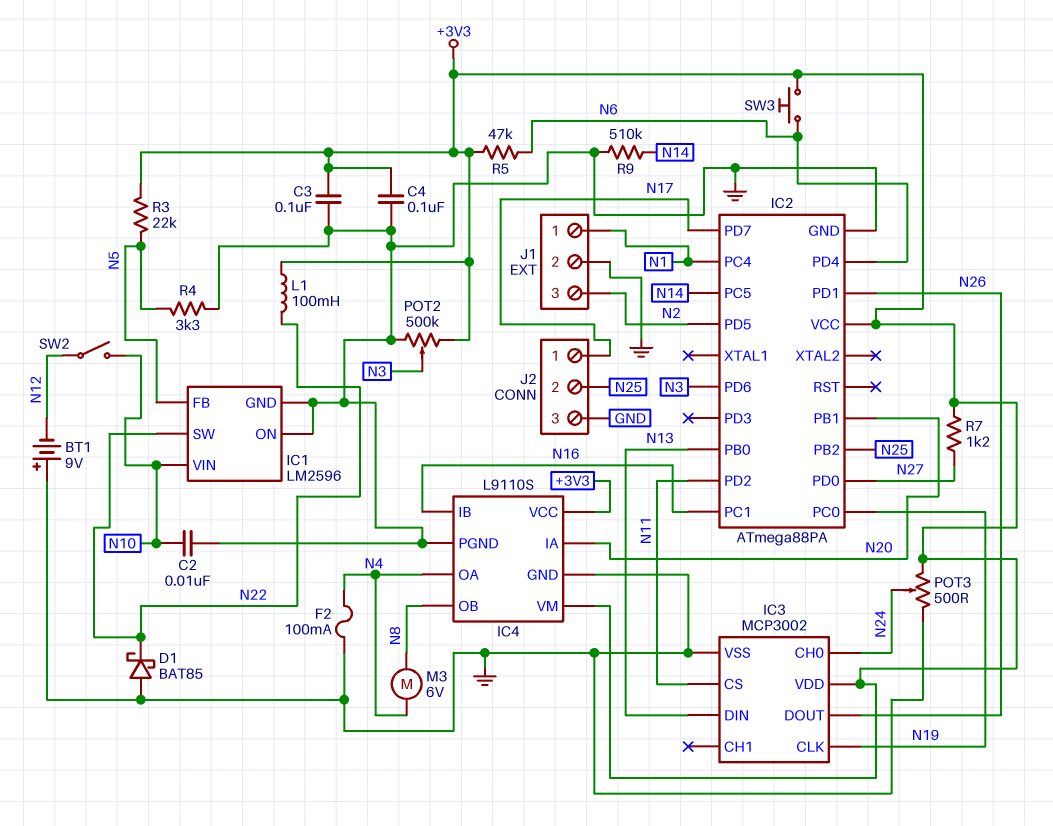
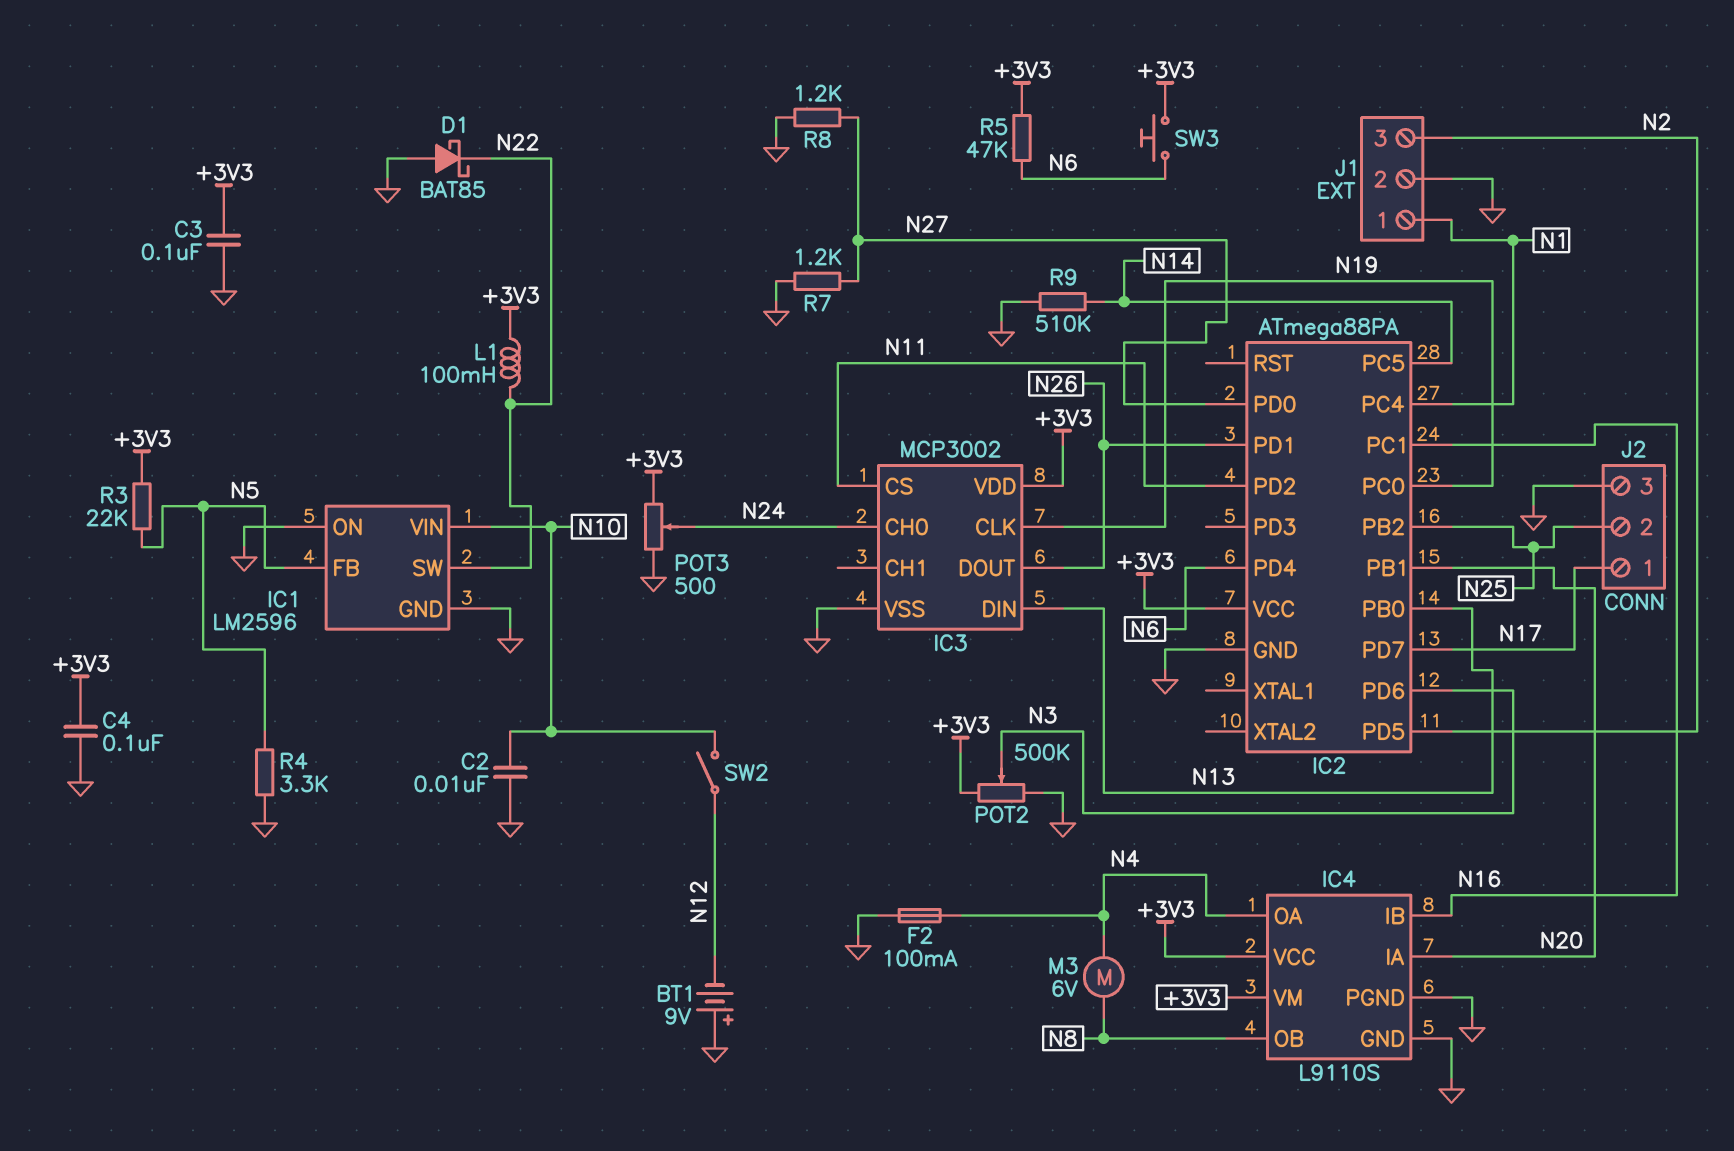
R7: 1.2k (+3V3, N27) -> 1.2k (GND, N27)
R8: none -> 1.2k (GND, N27)

